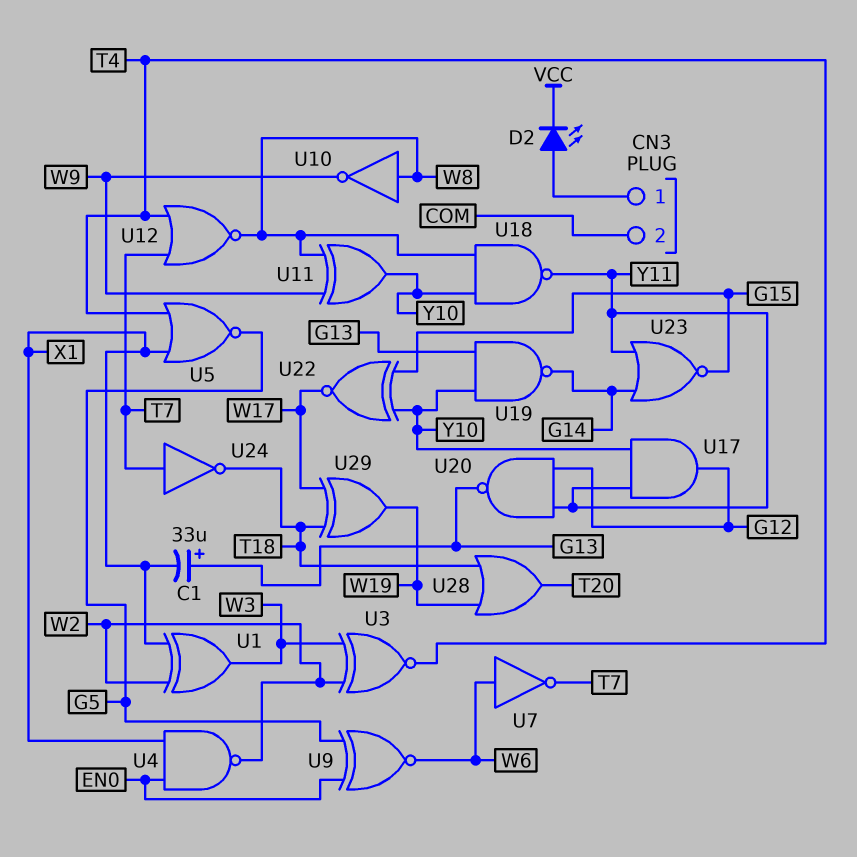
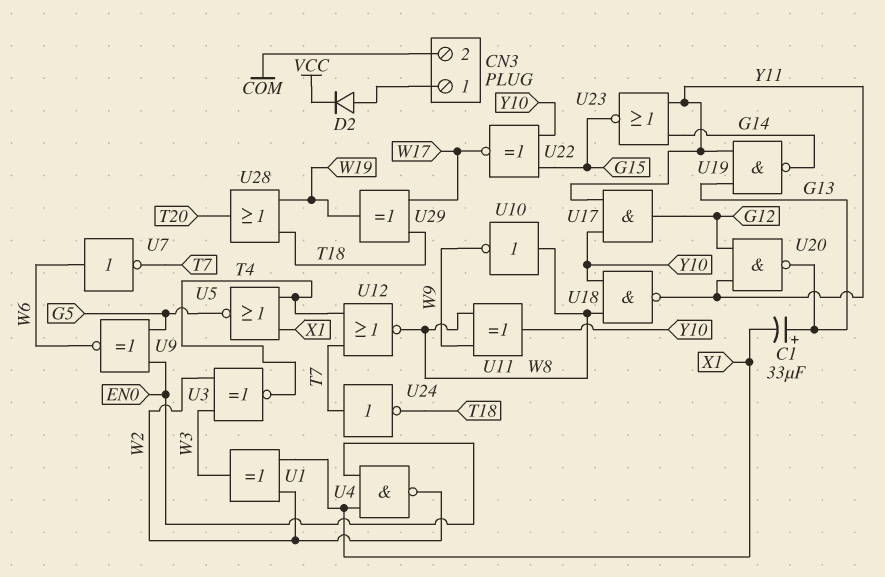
D2: LED (A CN3/1, K VCC) -> diode (A CN3/1, K VCC)
U19: NAND (in G13, in Y10, out G14) -> NAND (in G13, in Y11, out G14)

